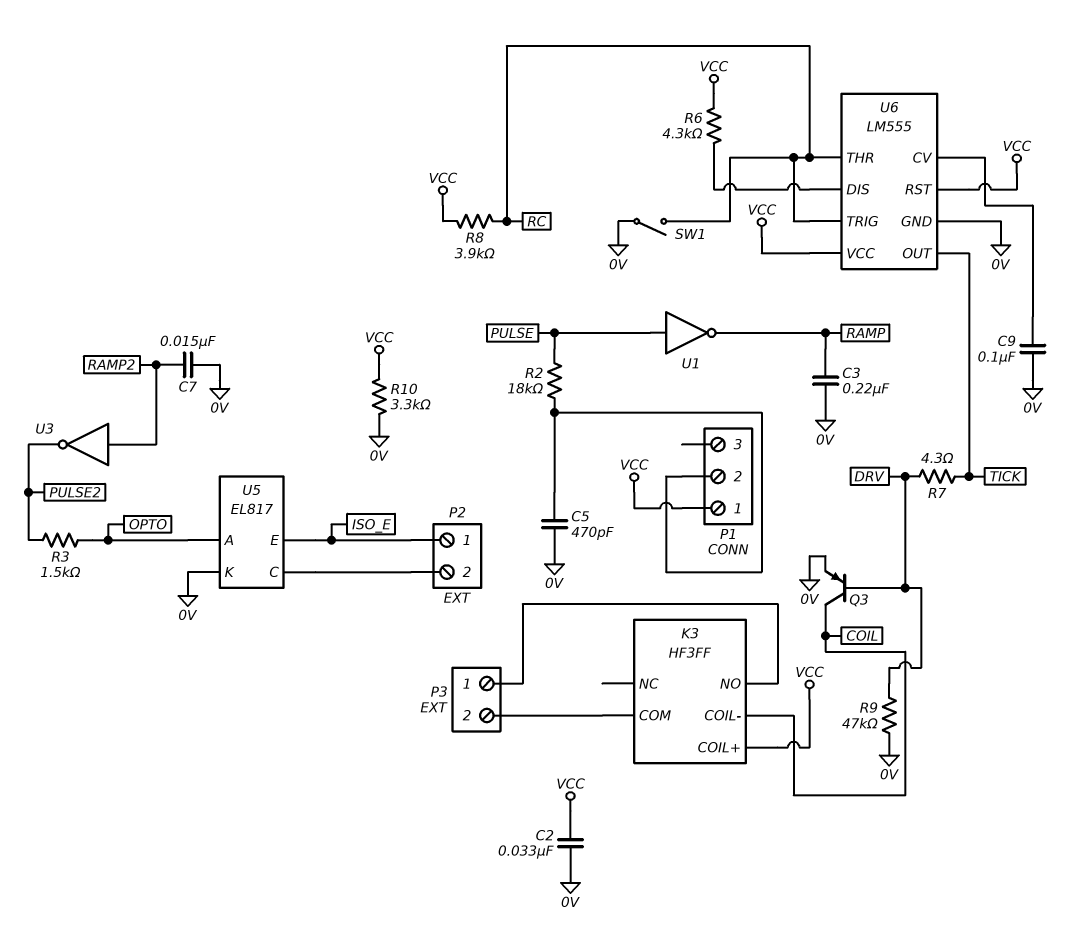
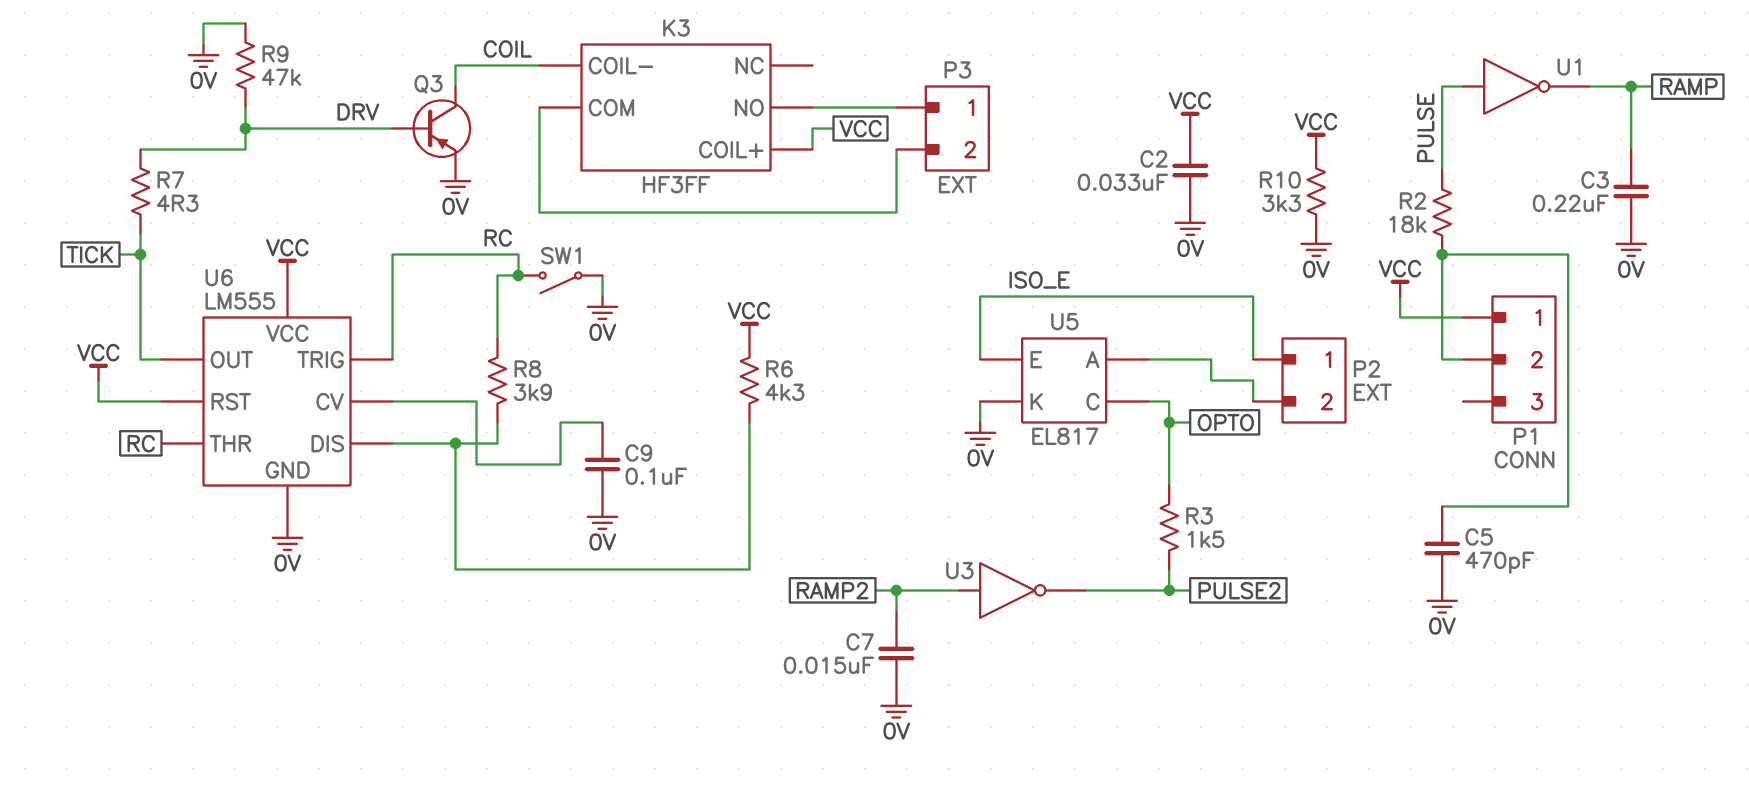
R8: 3.9k (RC, VCC) -> 3.9k (RC, U6/DIS)
U5 pin A: OPTO -> P2/2
U5 pin C: P2/2 -> OPTO

